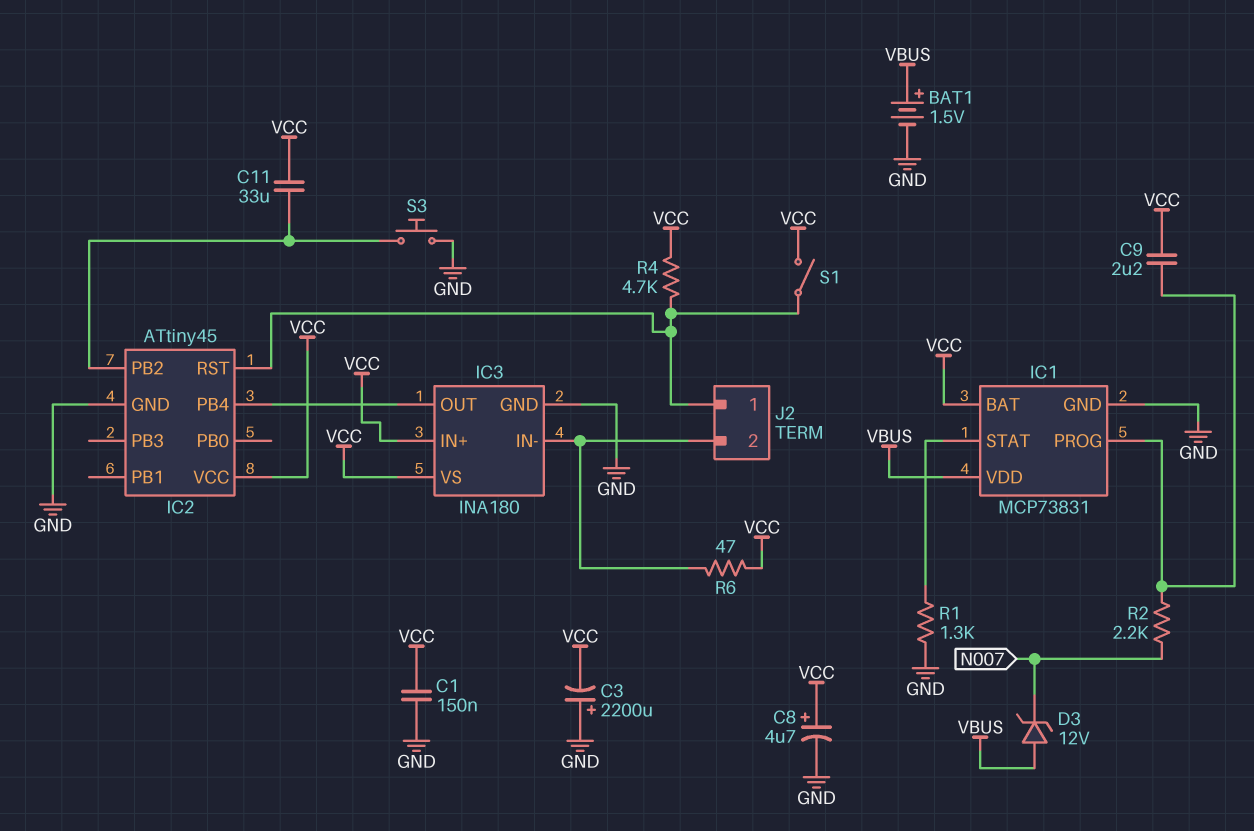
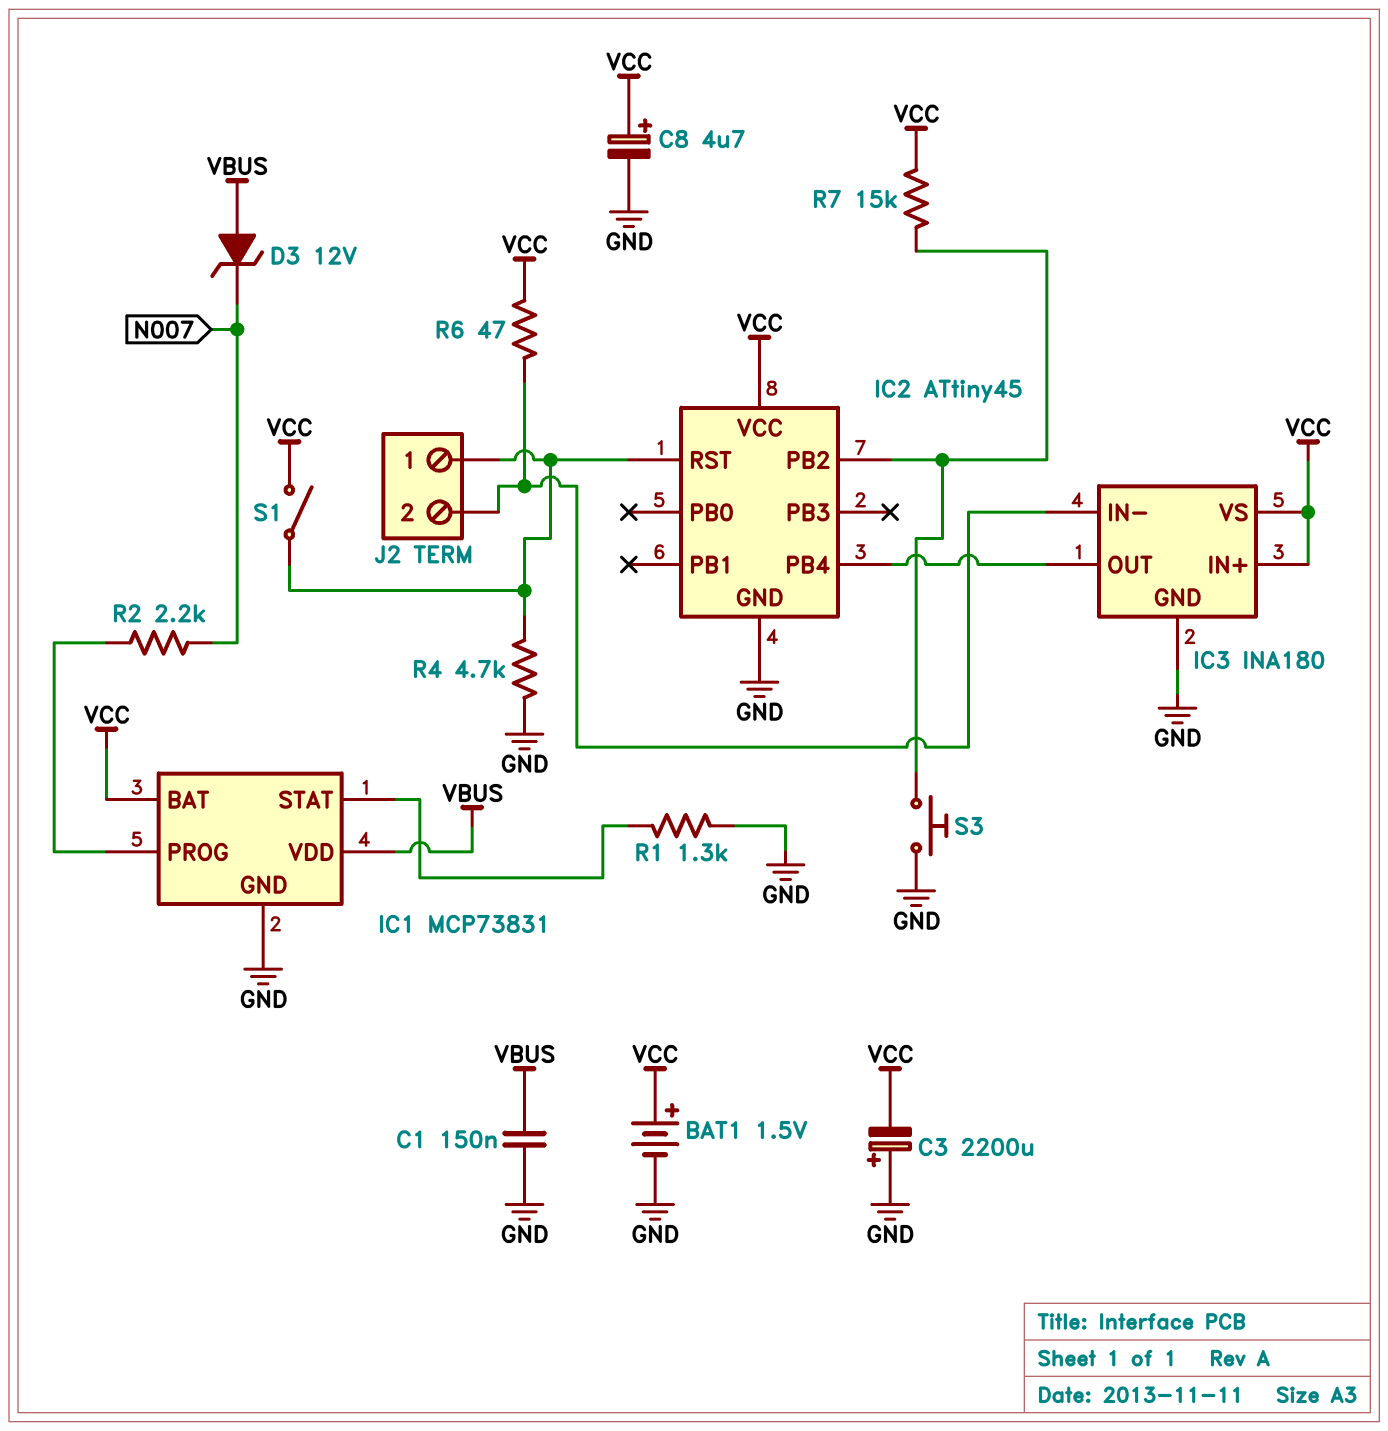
BAT1: 1.5V (plus VBUS, minus GND) -> 1.5V (plus VCC, minus GND)
C1: 150nF (GND, VCC) -> 150nF (GND, VBUS)
C9: 2.2uF (IC1/PROG, VCC) -> none
C11: 33uF (IC2/PB2, VCC) -> none
R4: 4.7k (IC2/RST, VCC) -> 4.7k (GND, IC2/RST)
R7: none -> 15k (IC2/PB2, VCC)

